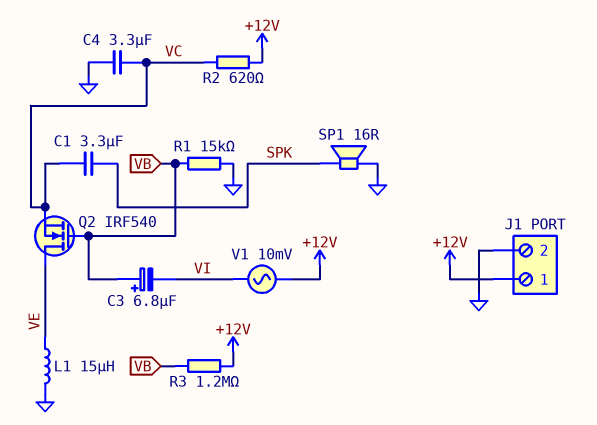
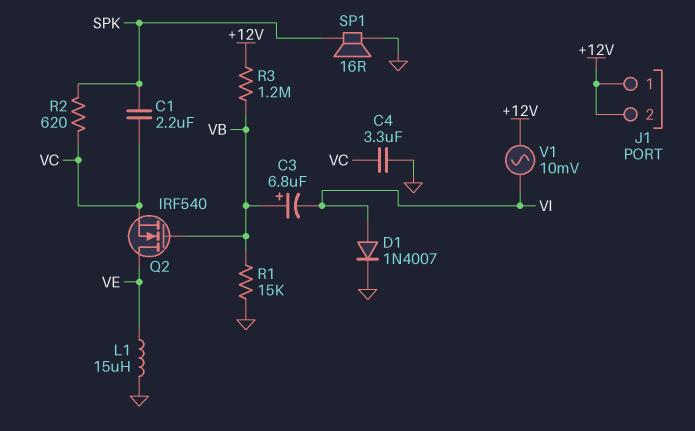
C1: 3.3uF (SPK, VC) -> 2.2uF (SPK, VC)
D1: none -> diode 1N4007 (A VI, K GND)
J1 pin 2: GND -> +12V
R2: 620 (+12V, VC) -> 620 (SPK, VC)

